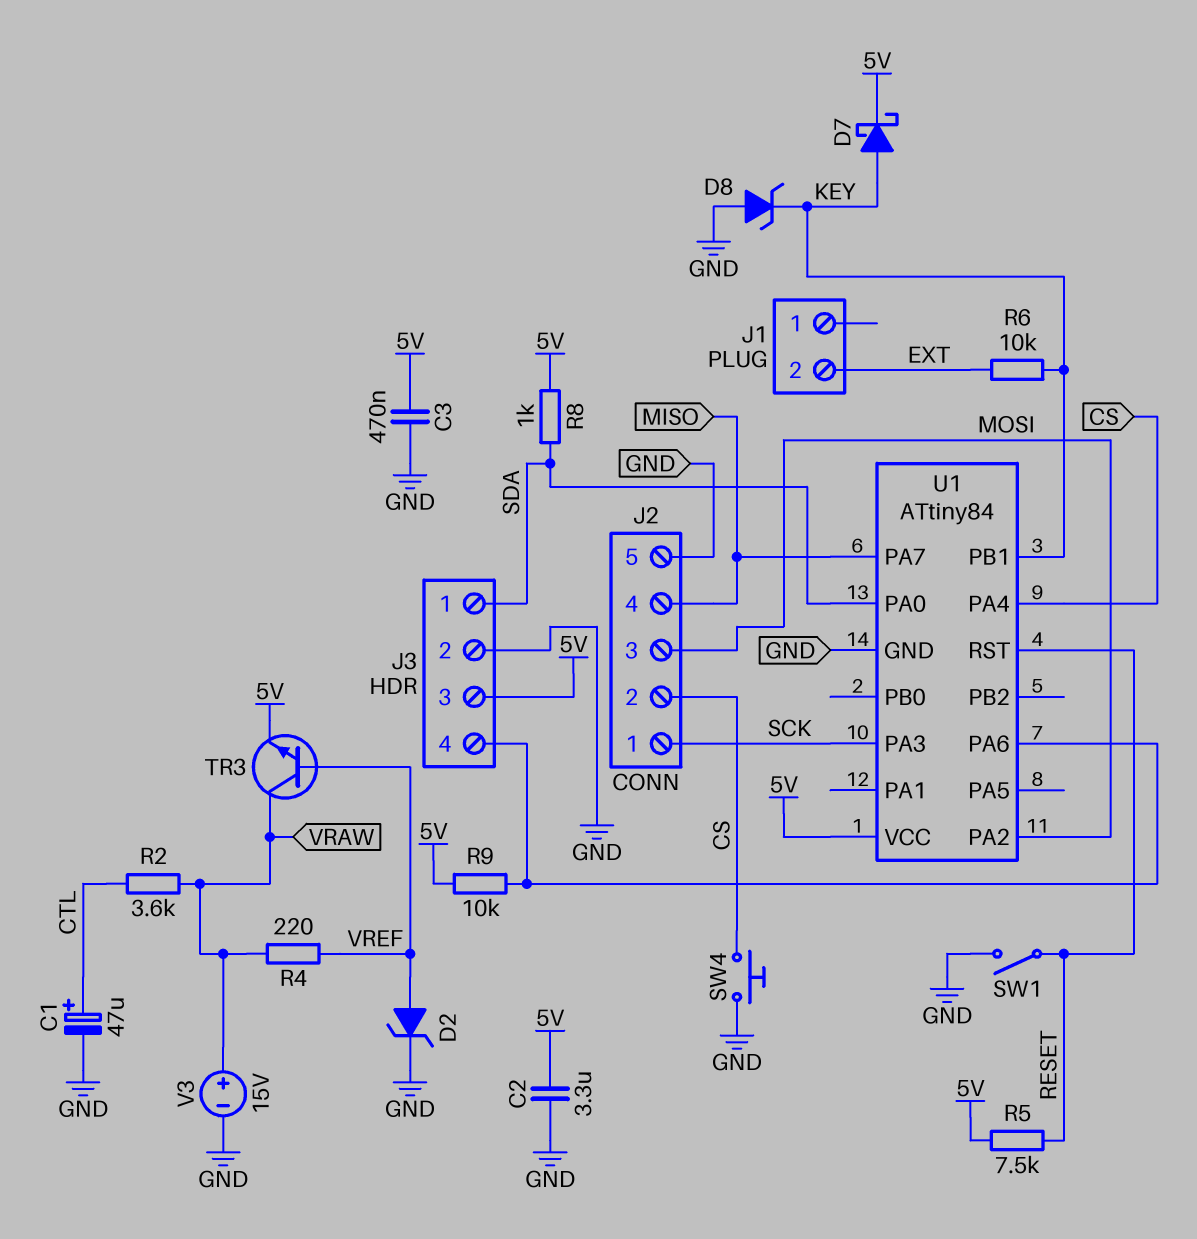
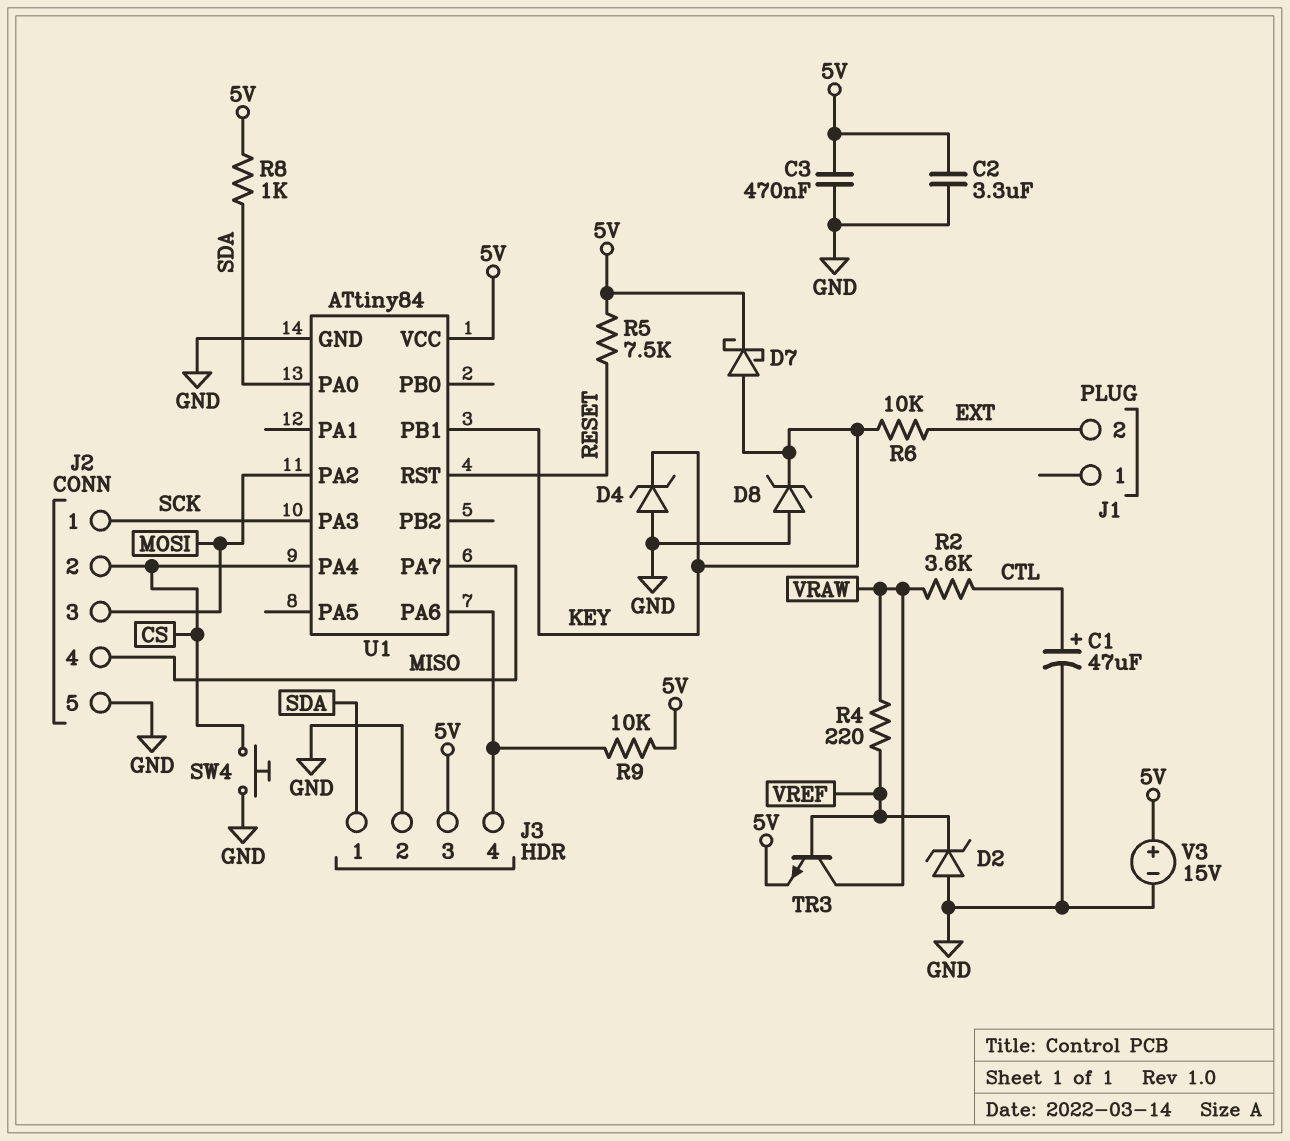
D2: zener (A VREF, K GND) -> zener (A GND, K VREF)
D4: none -> zener (A GND, K KEY)
SW1: switch (GND, RESET) -> none
V3: 15V (plus VRAW, minus GND) -> 15V (plus 5V, minus GND)

